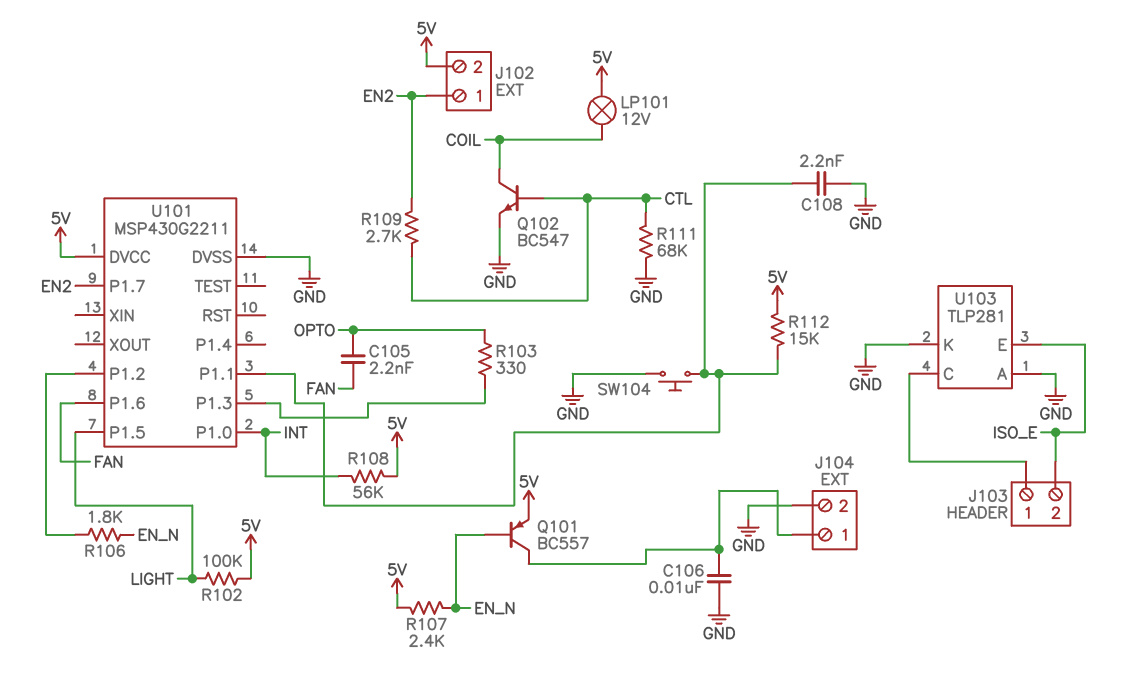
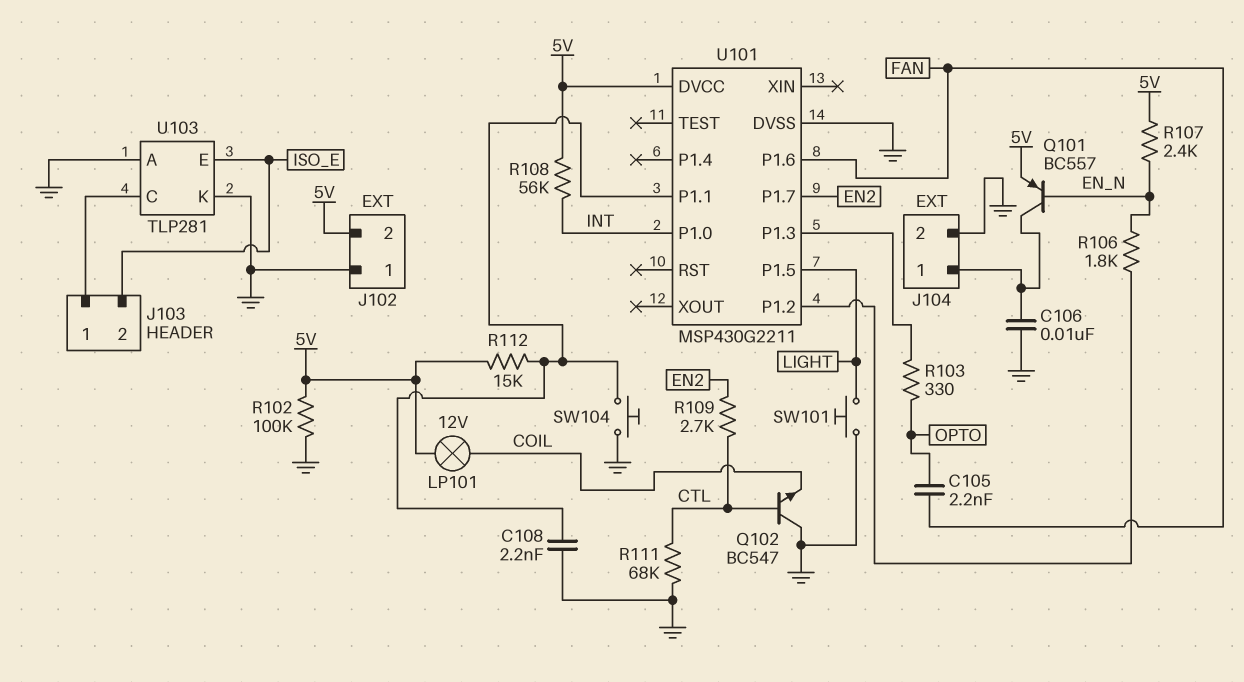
J102 pin 1: EN2 -> GND
Q102: NPN BC547 (B CTL, C COIL, E GND) -> NPN BC547 (B CTL, C GND, E COIL)
R102: 100k (5V, LIGHT) -> 100k (5V, GND)
SW101: none -> button (GND, LIGHT)

